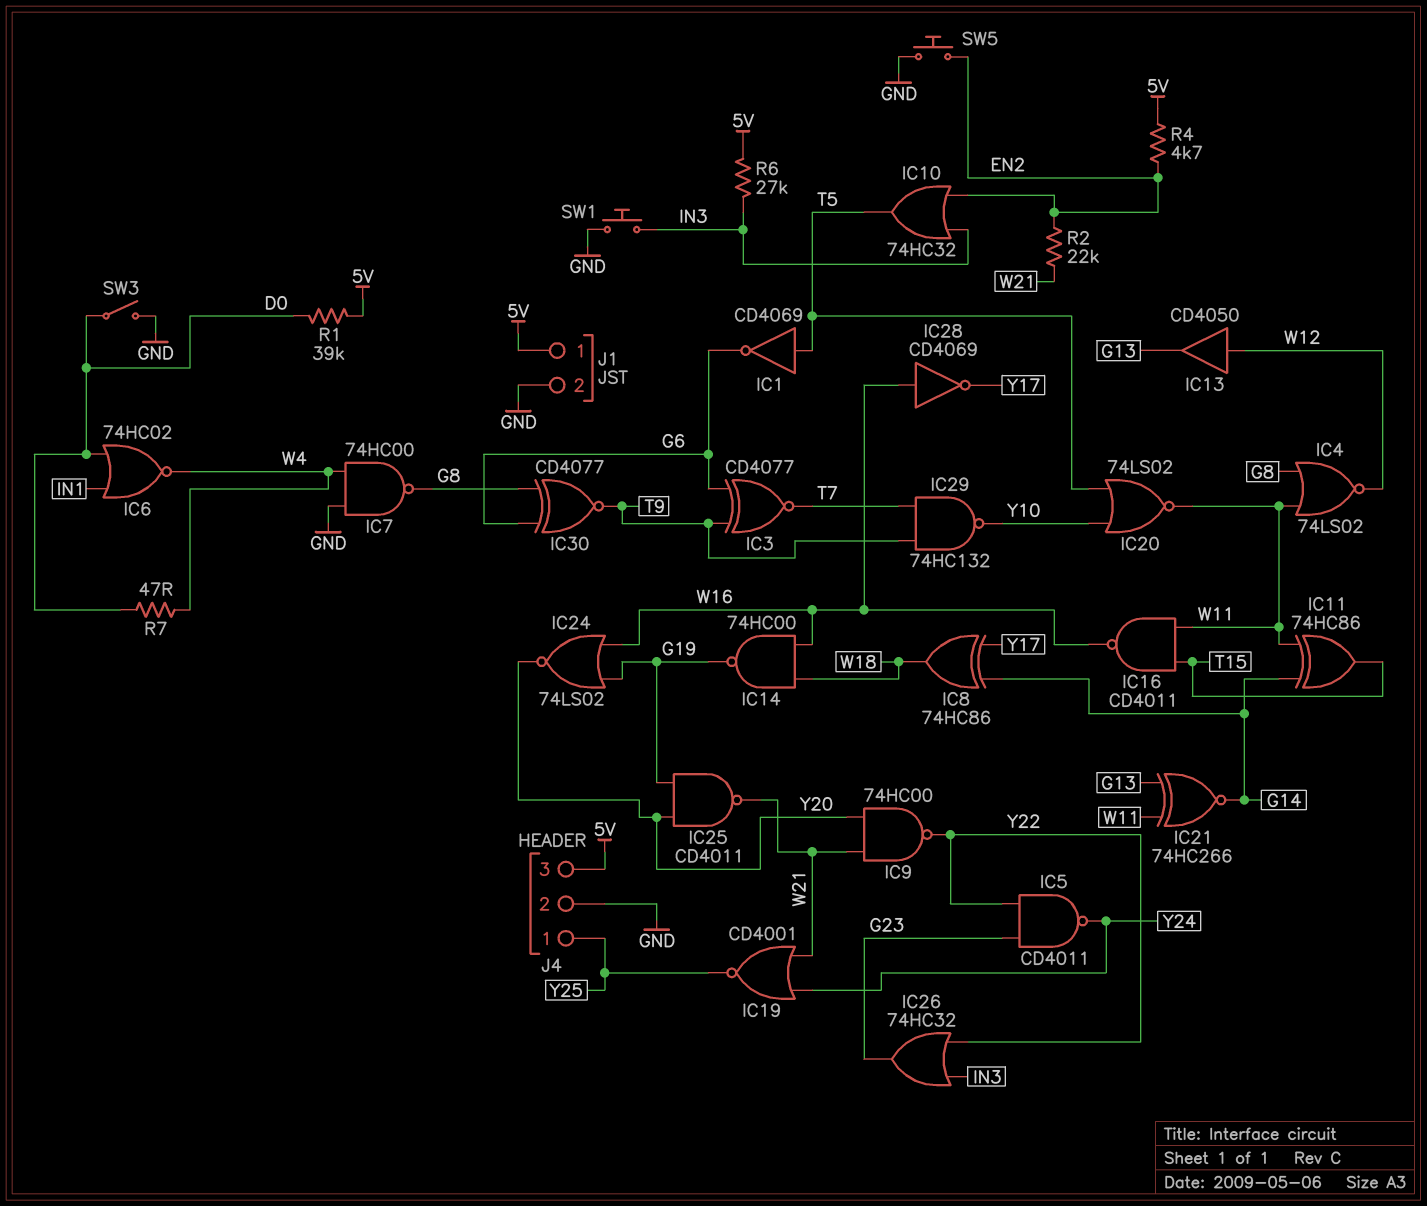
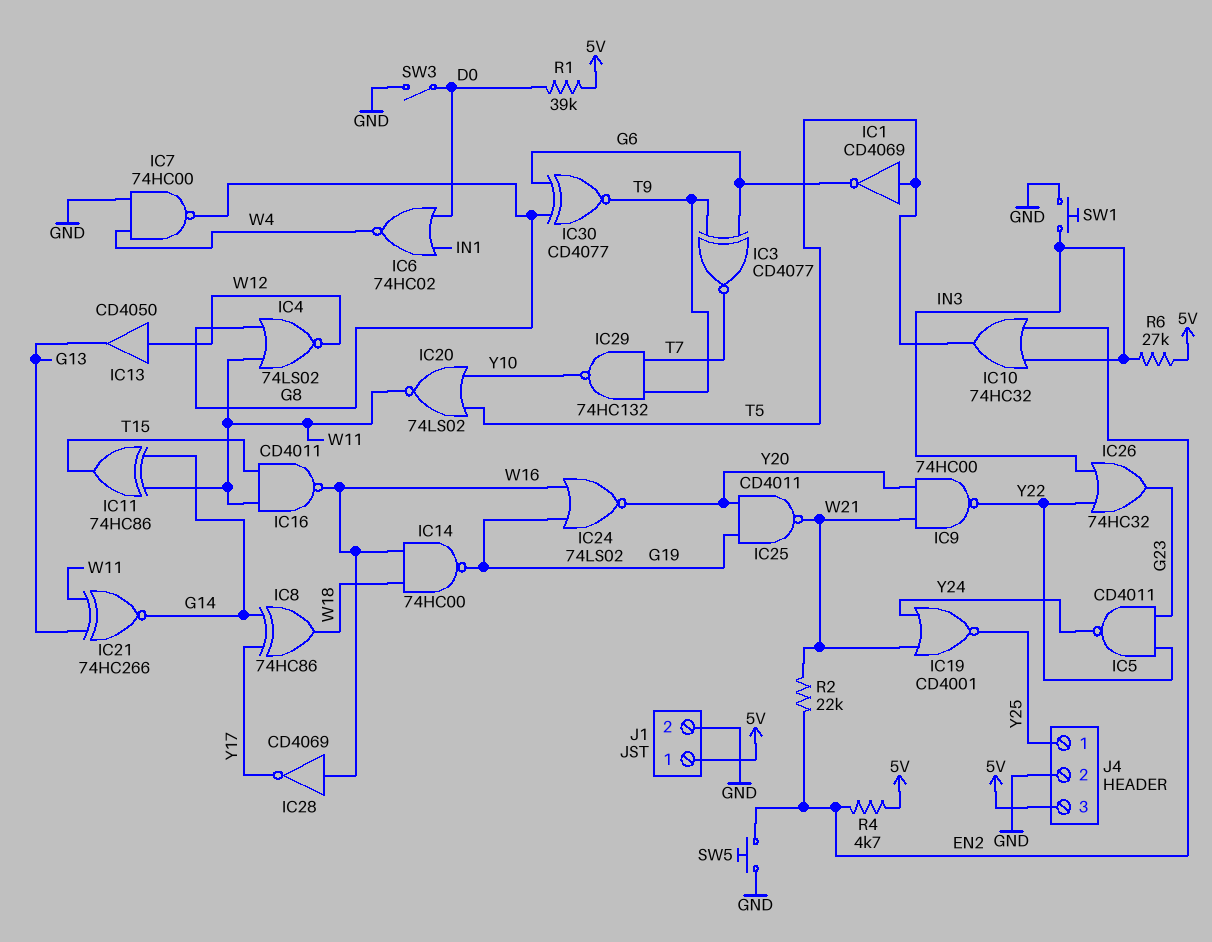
R7: 47 (D0, W4) -> none

